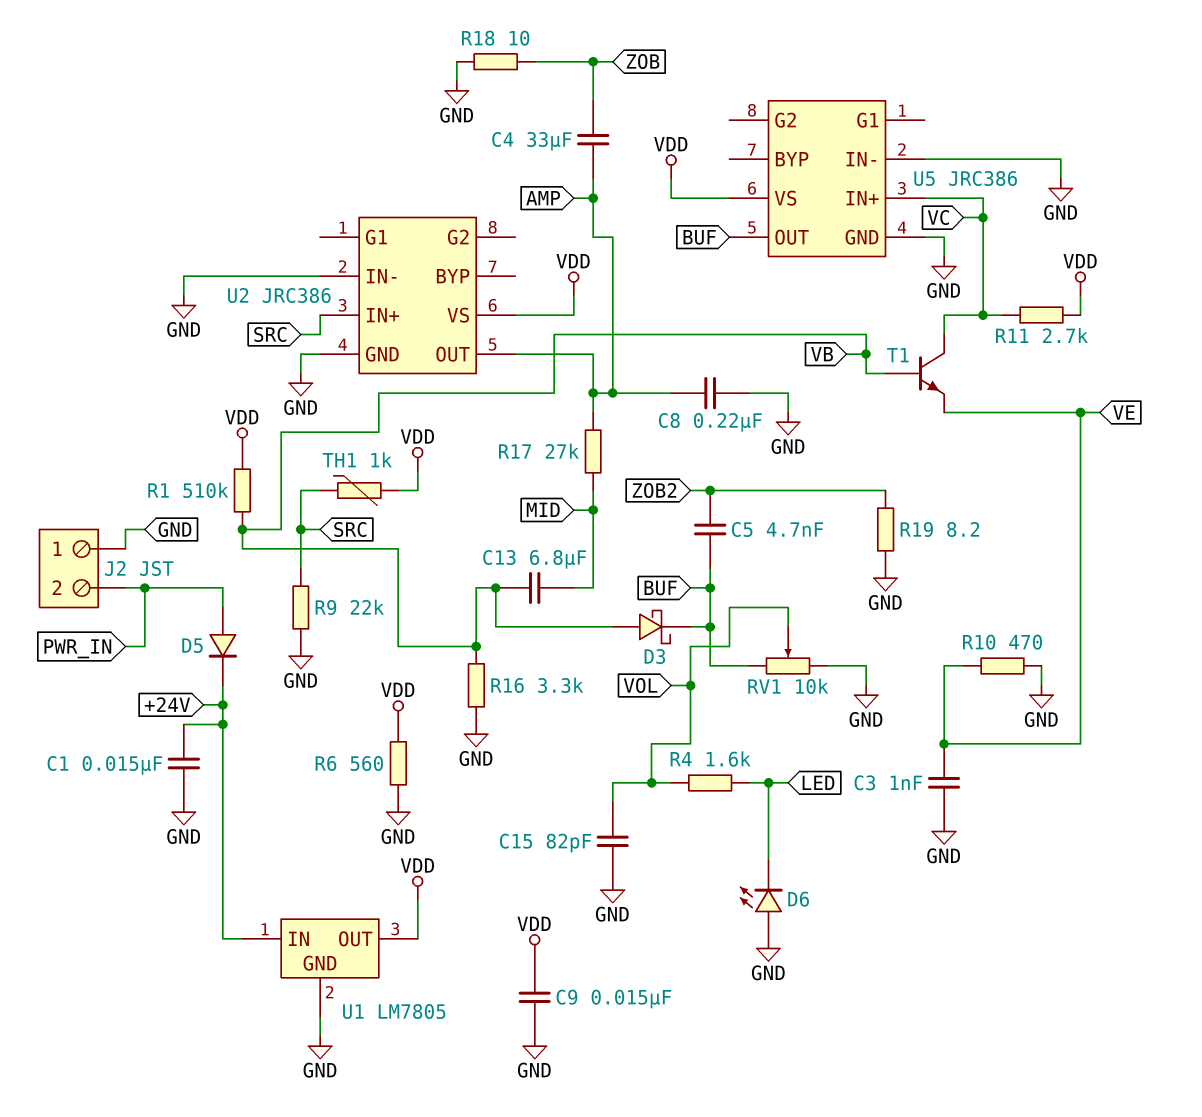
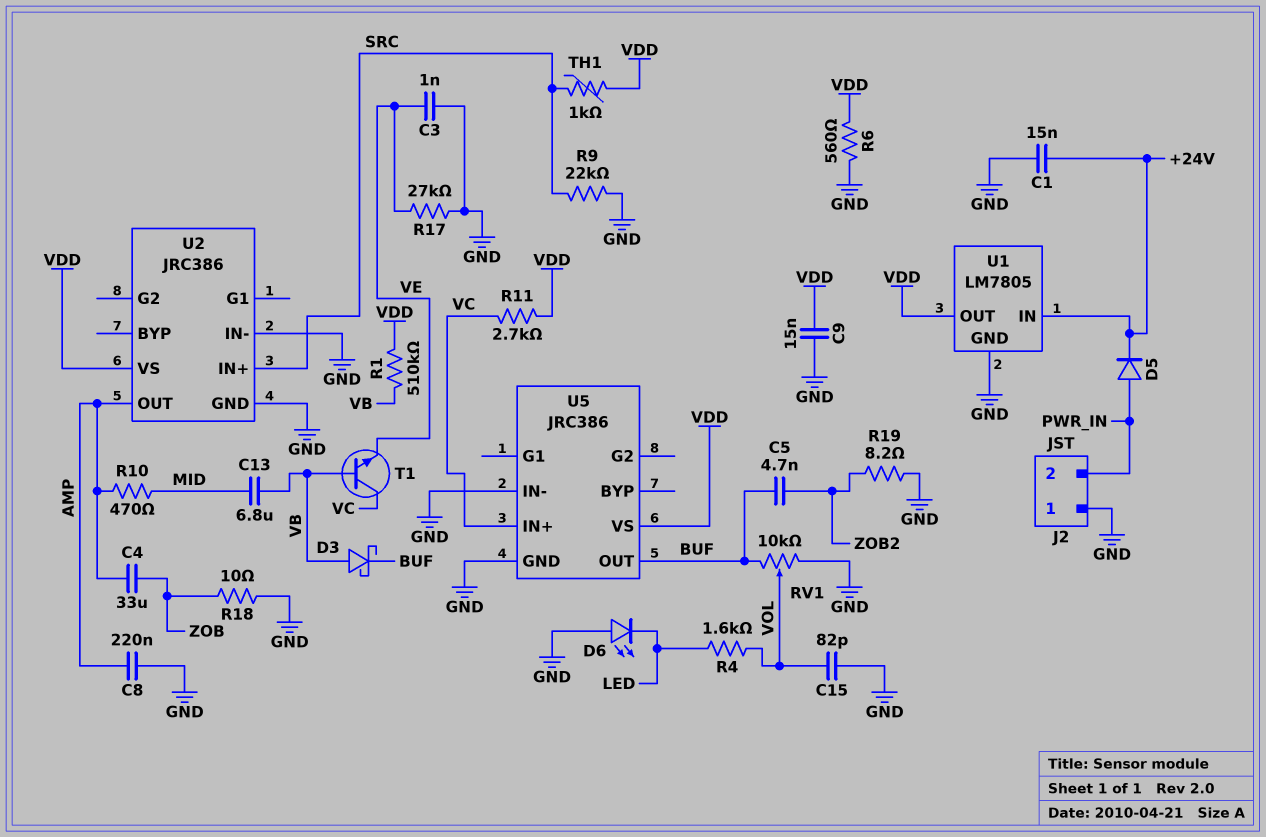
R10: 470 (GND, VE) -> 470 (AMP, MID)
R16: 3.3k (GND, VB) -> none
R17: 27k (AMP, MID) -> 27k (GND, VE)

